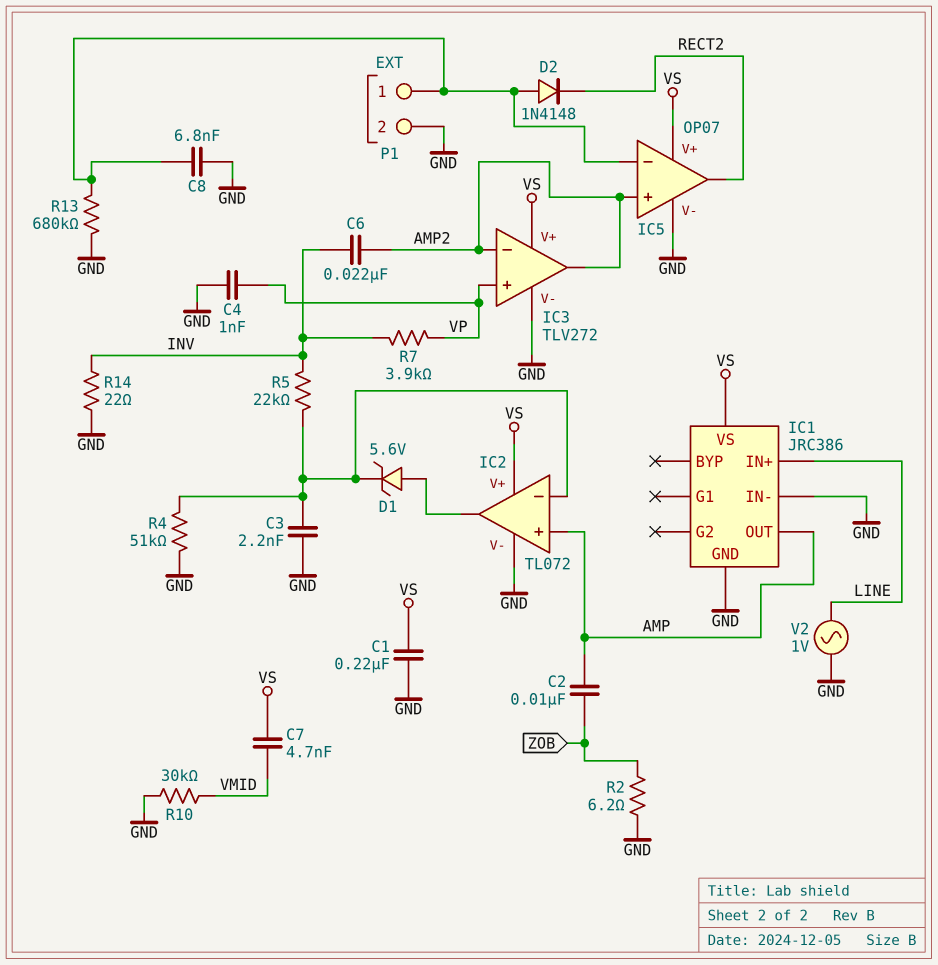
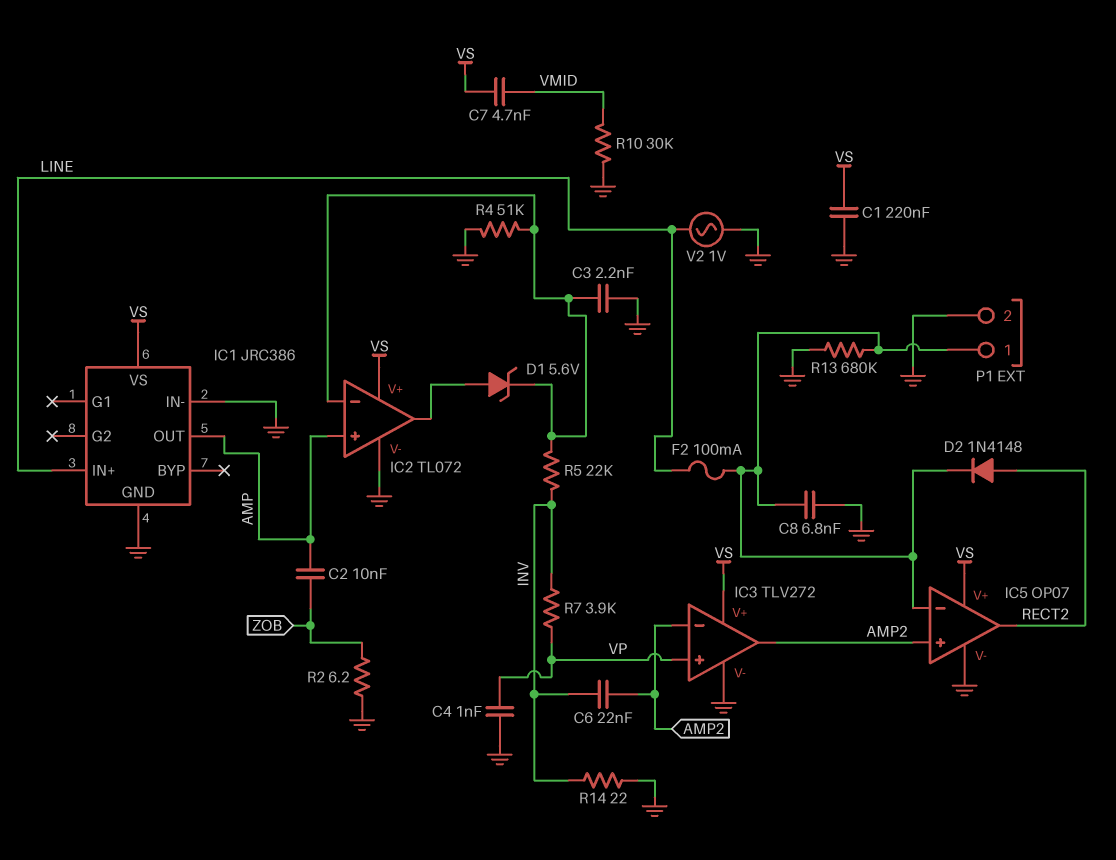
D2: diode 1N4148 (A IC5/in-, K RECT2) -> diode 1N4148 (A RECT2, K IC5/in-)
F2: none -> 100mA (IC5/in-, LINE)

